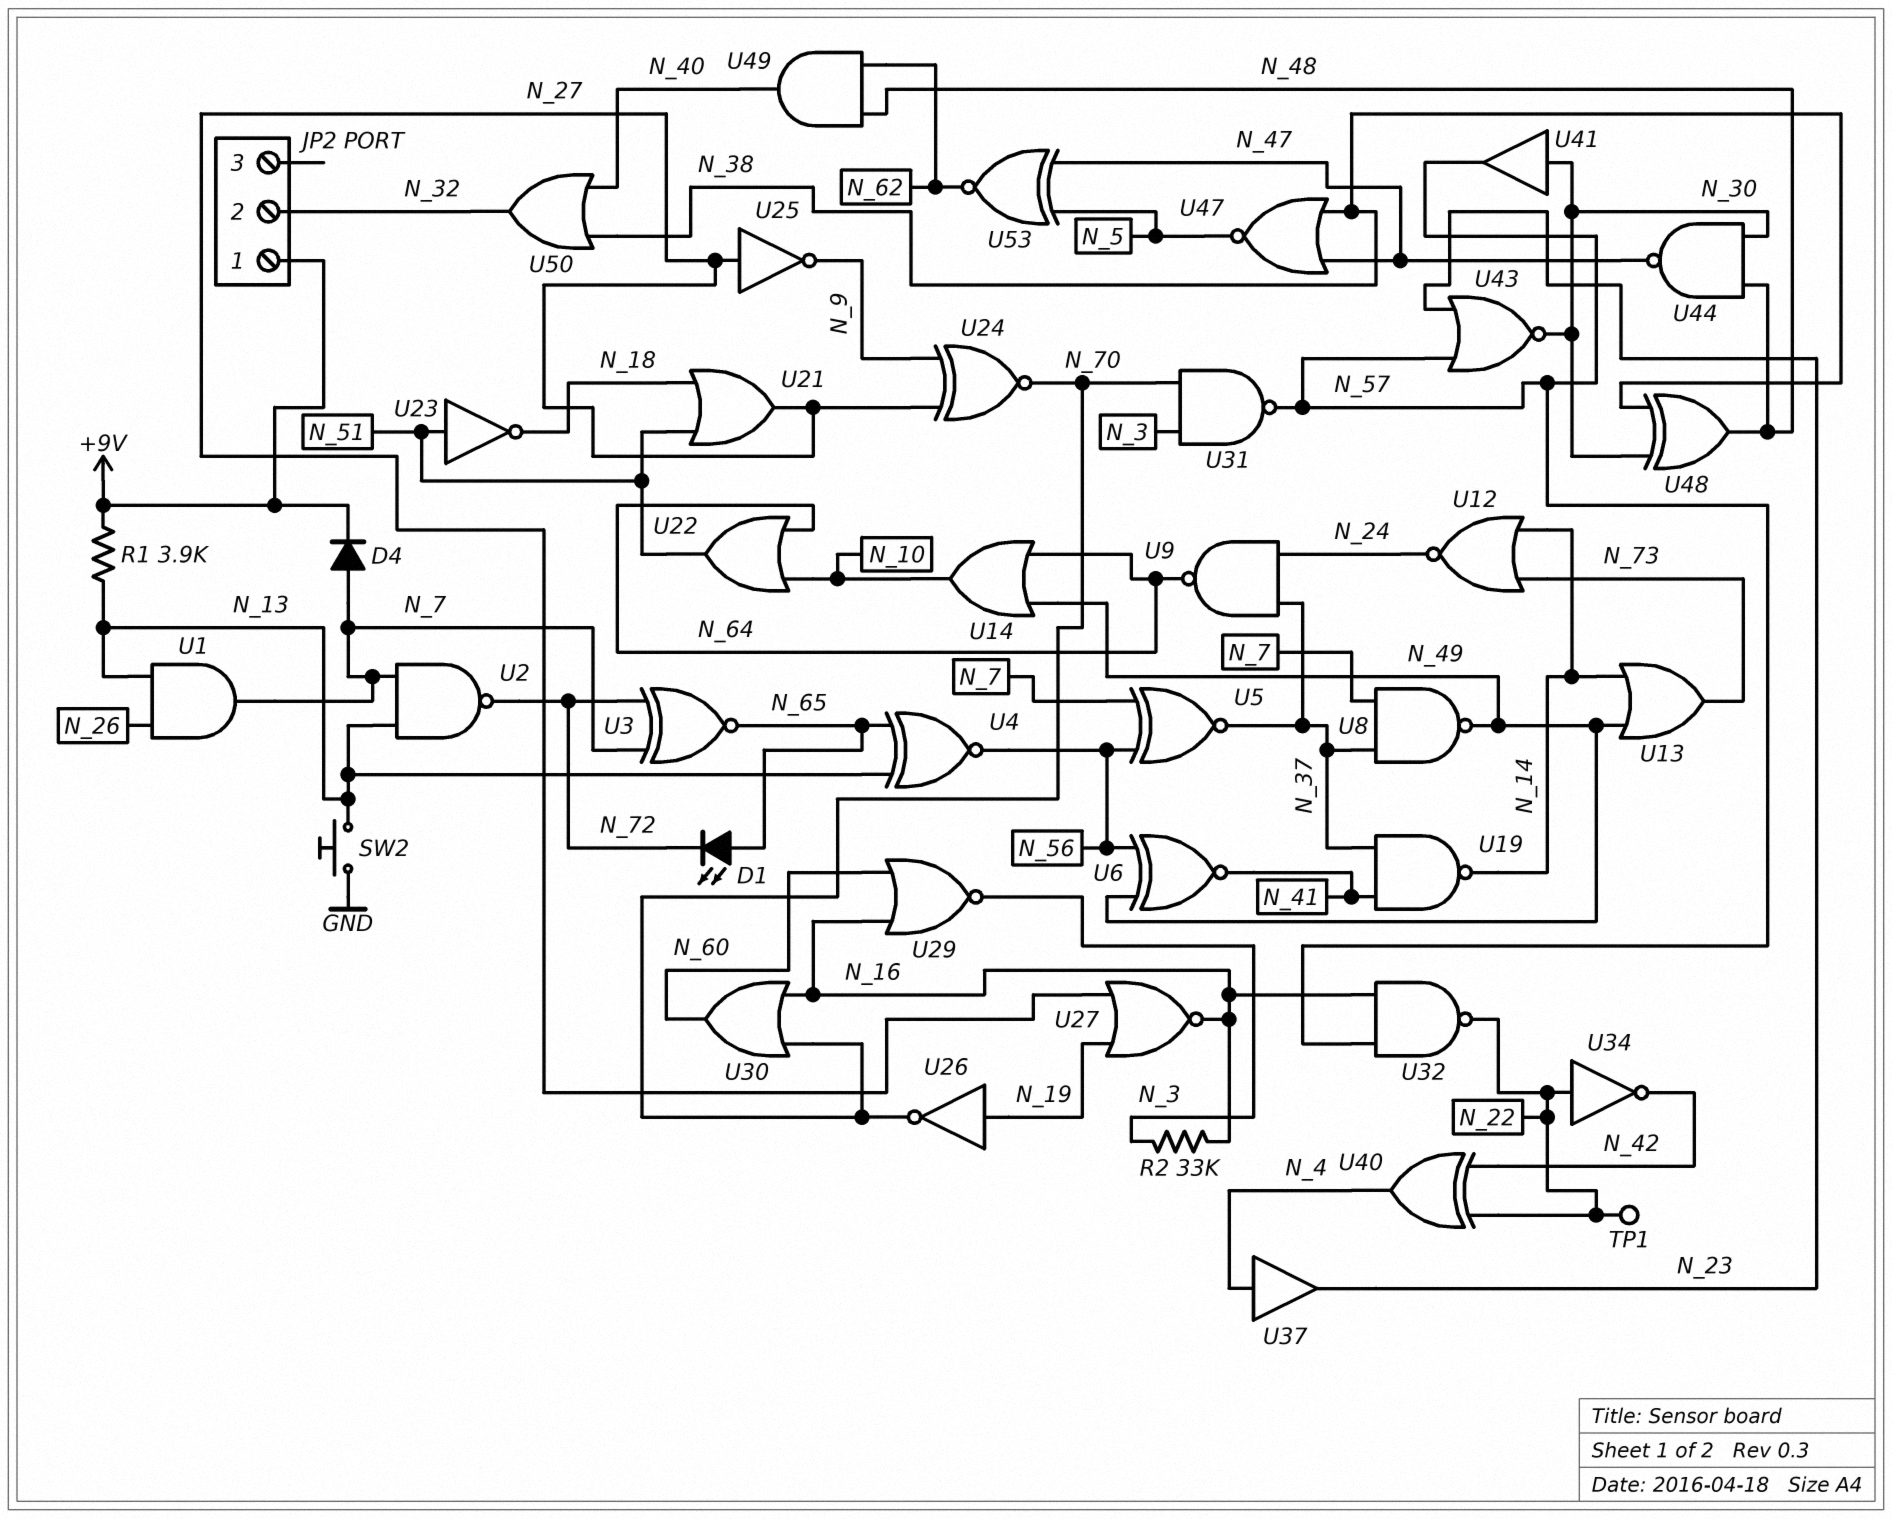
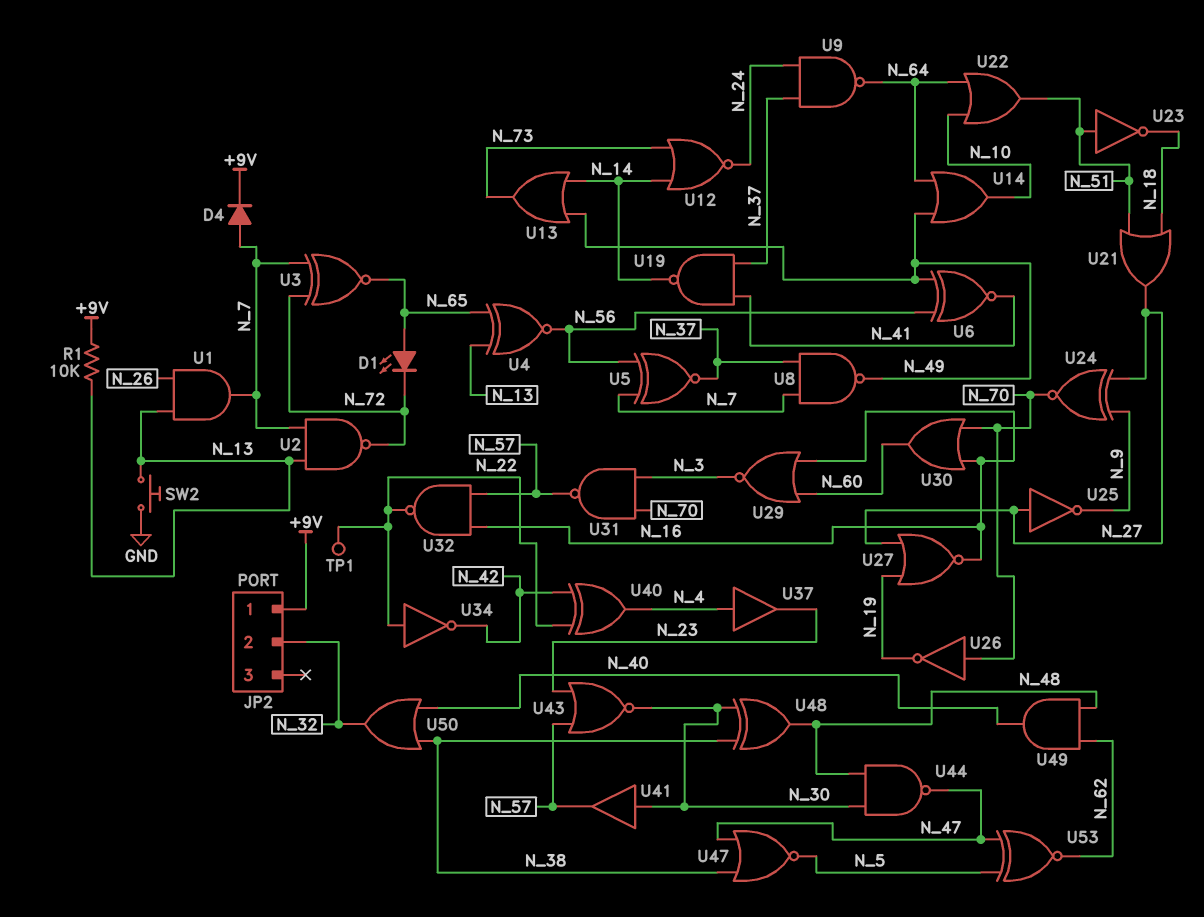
R1: 3.9k (+9V, N_13) -> 10k (+9V, N_13)
R2: 33k (N_3, N_16) -> none
U26: NOT (in N_19, out N_70) -> NOT (in N_70, out N_19)

